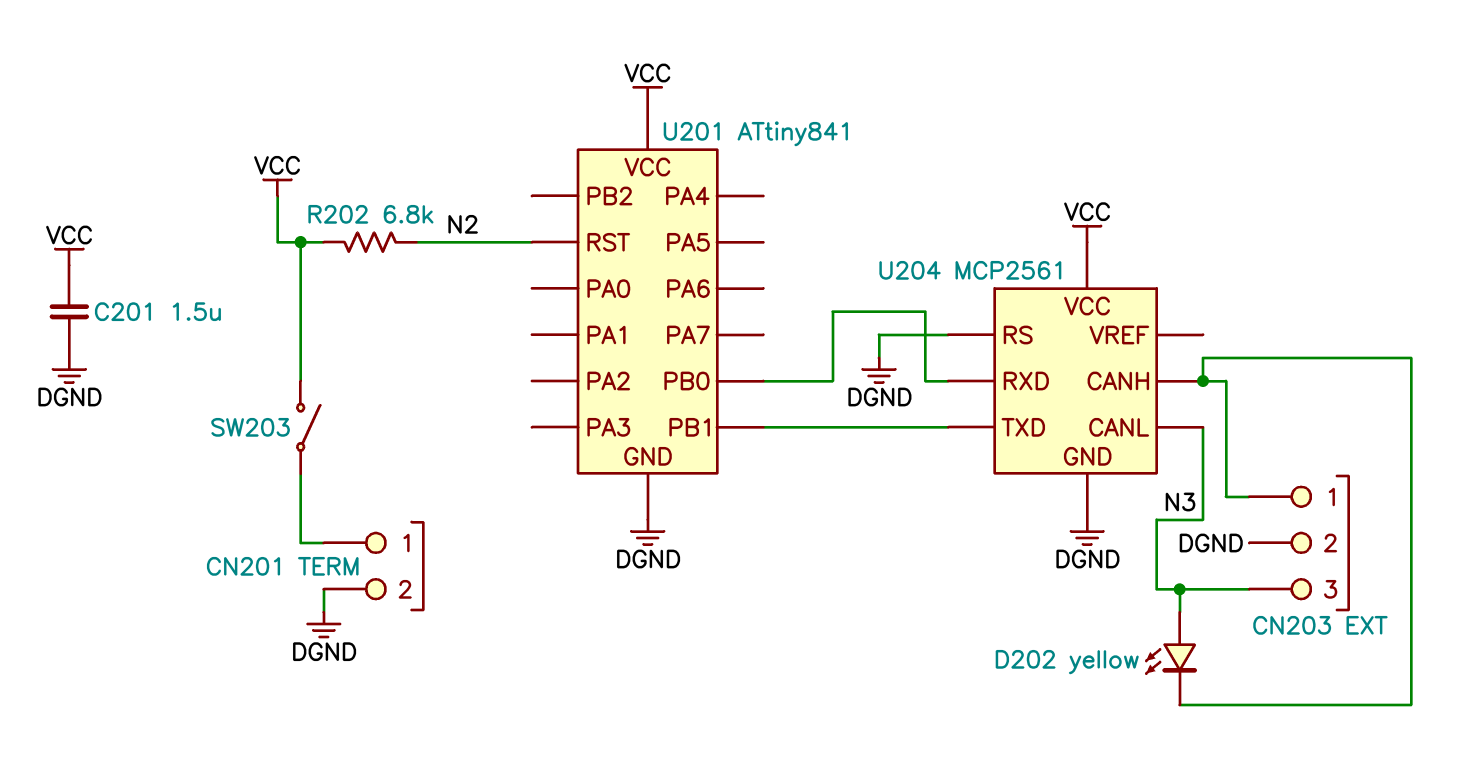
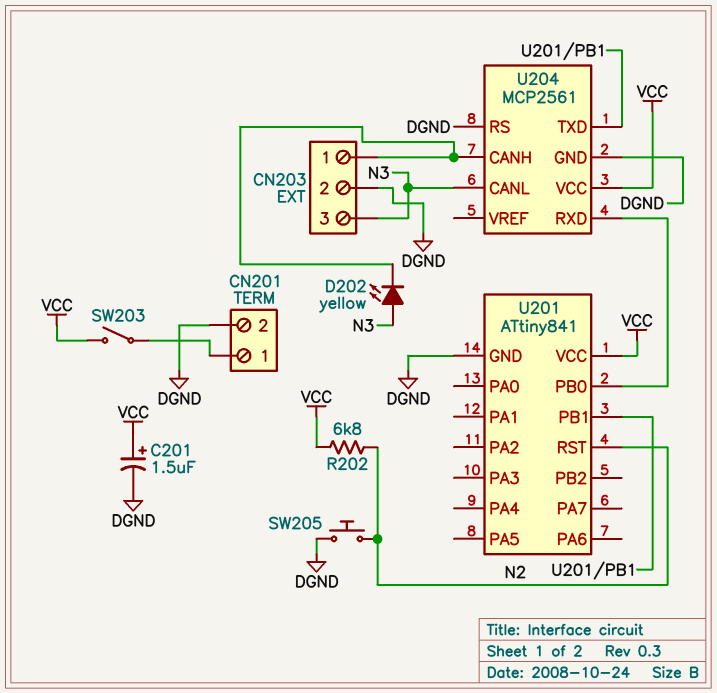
C201: 1.5uF (DGND, VCC) -> 1.5uF (plus VCC, minus DGND)
SW205: none -> button (DGND, N2)

